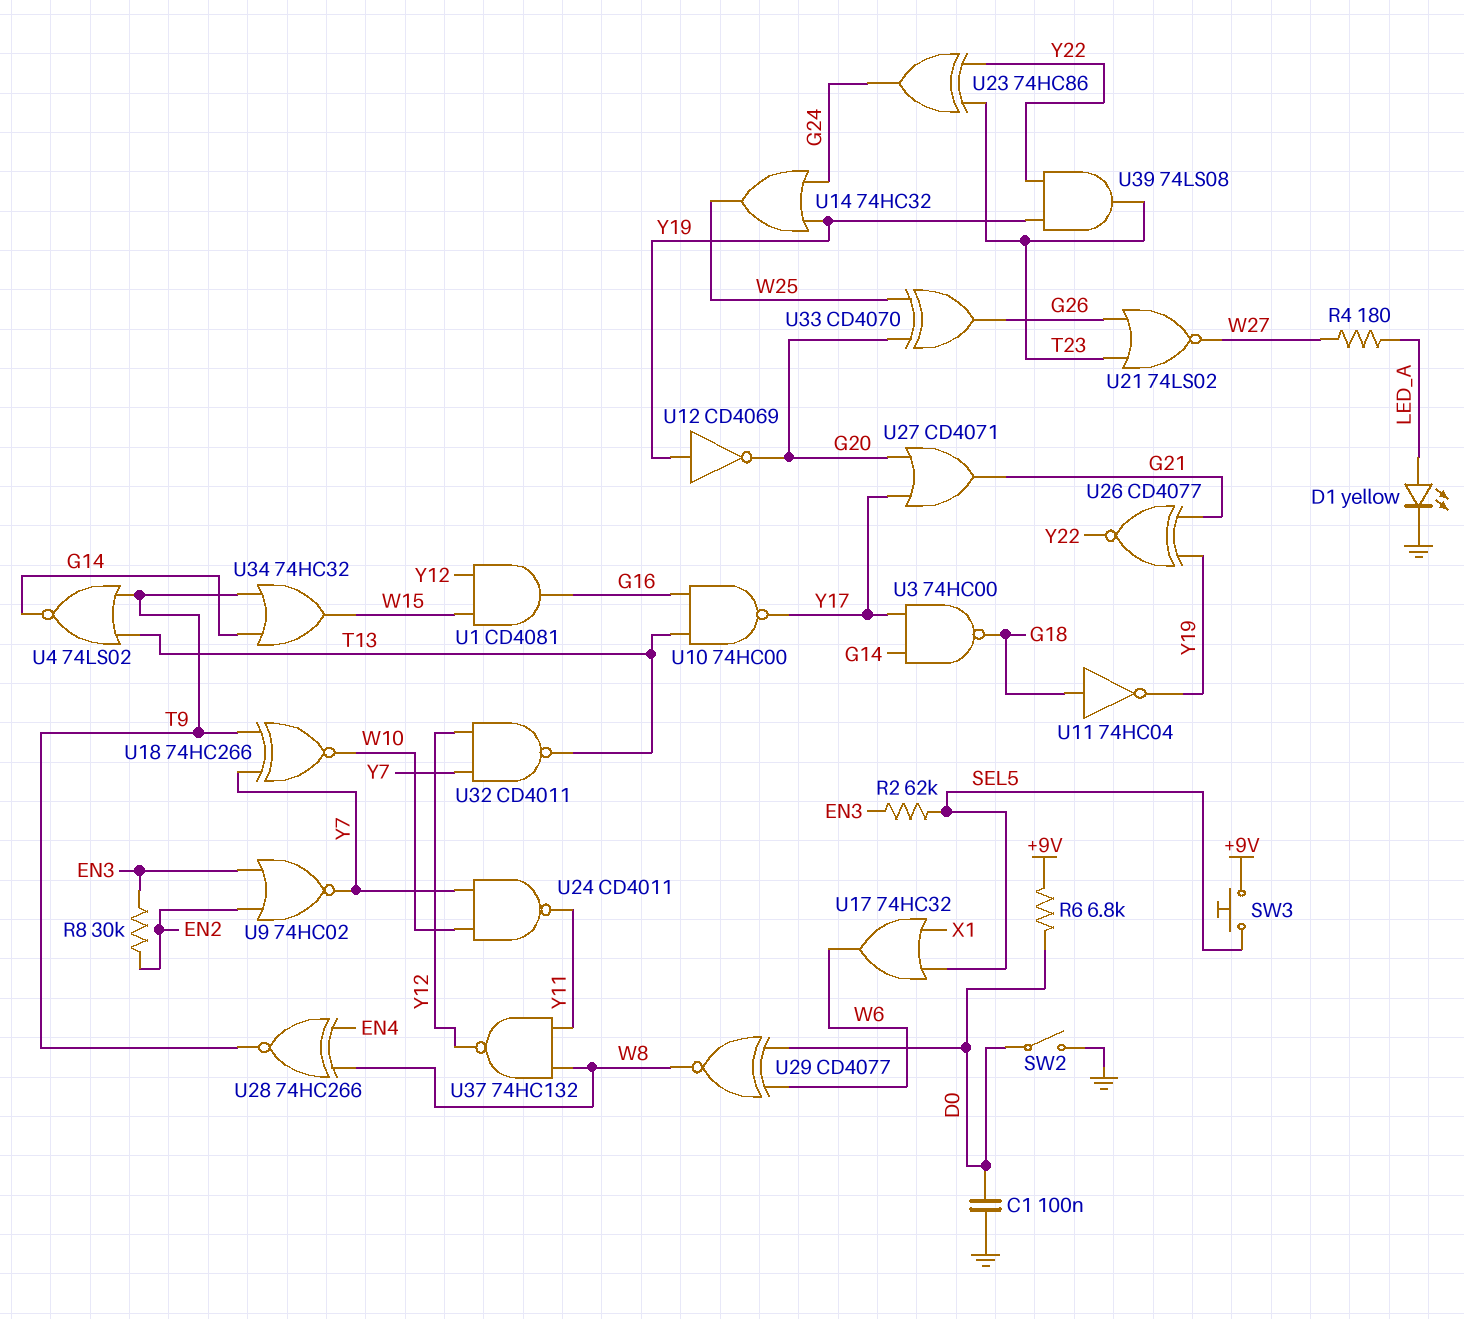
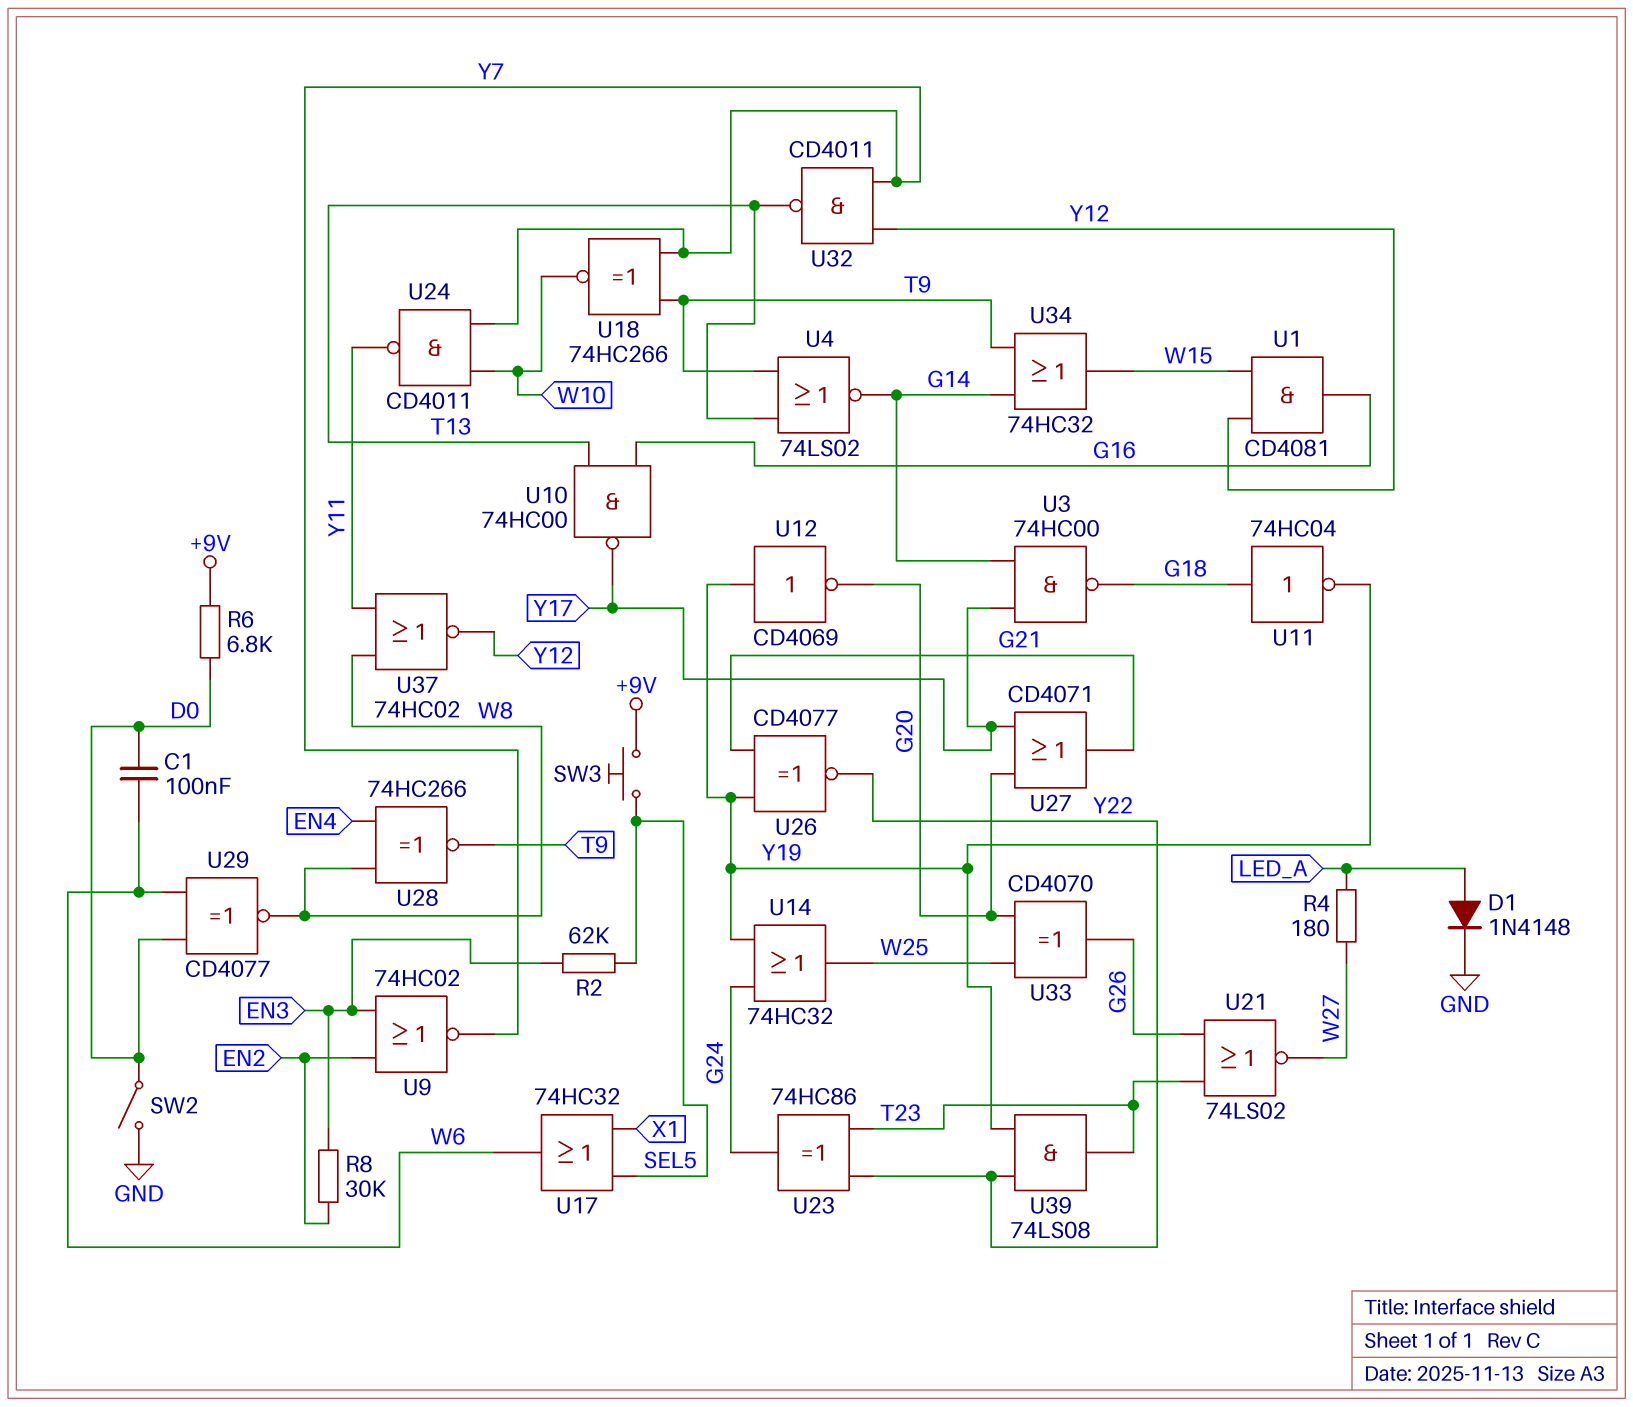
C1: 100nF (D0, GND) -> 100nF (D0, W6)
D1: LED yellow (A LED_A, K GND) -> diode 1N4148 (A LED_A, K GND)
U37: NAND 74HC132 (in W8, in Y11, out Y12) -> NOR 74HC02 (in W8, in Y11, out Y12)

